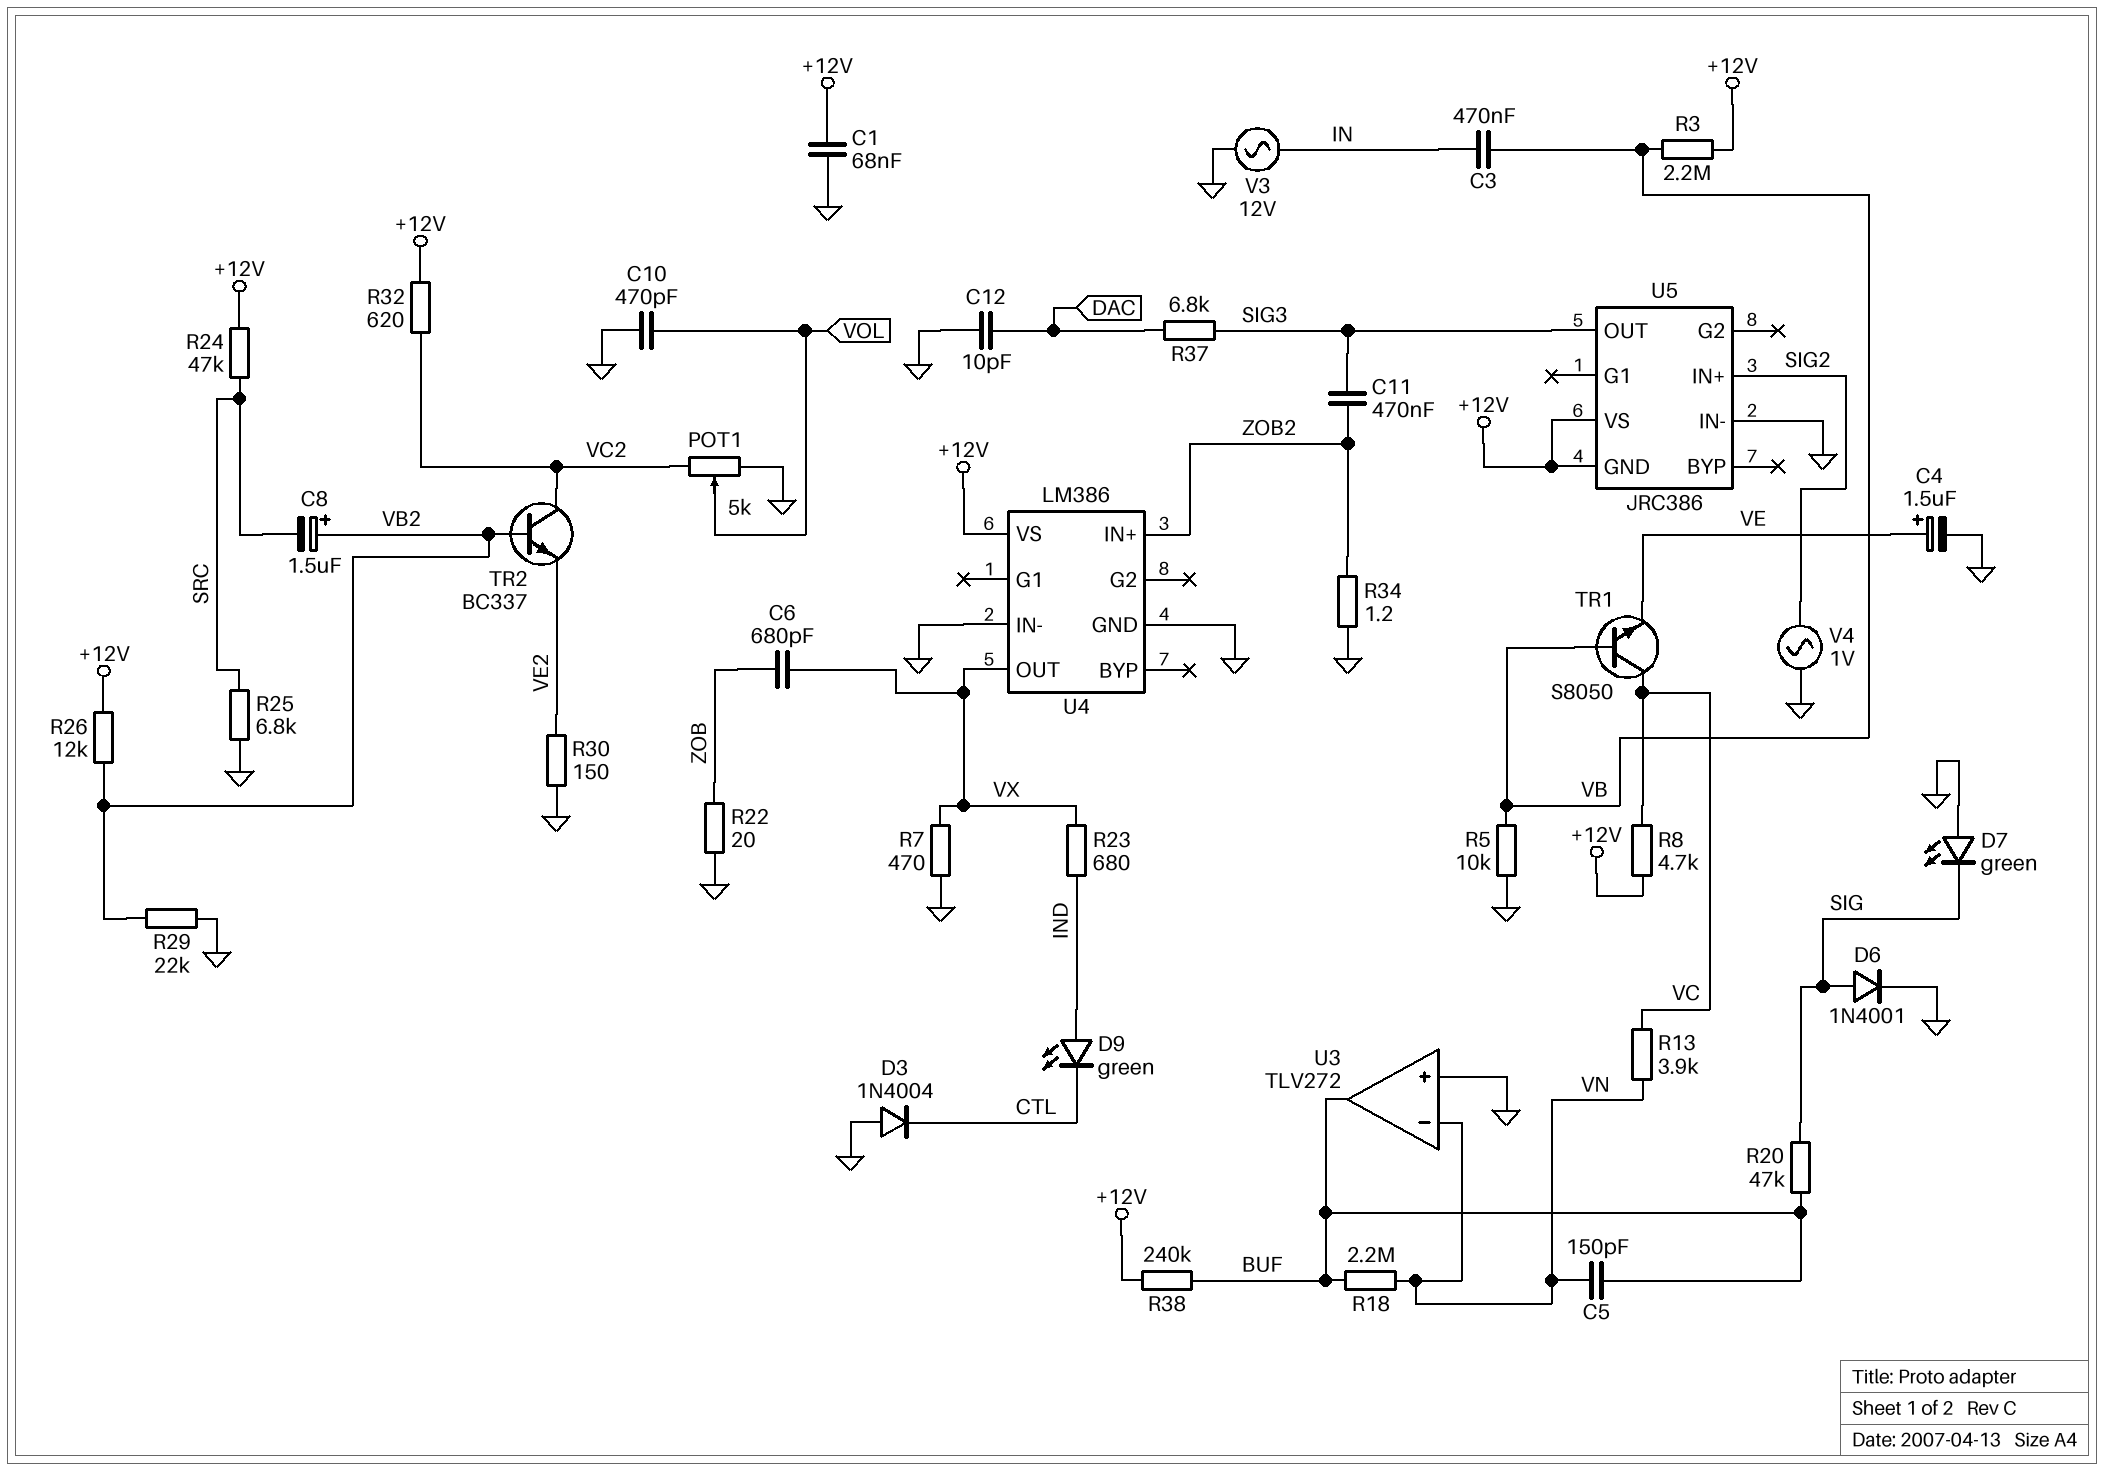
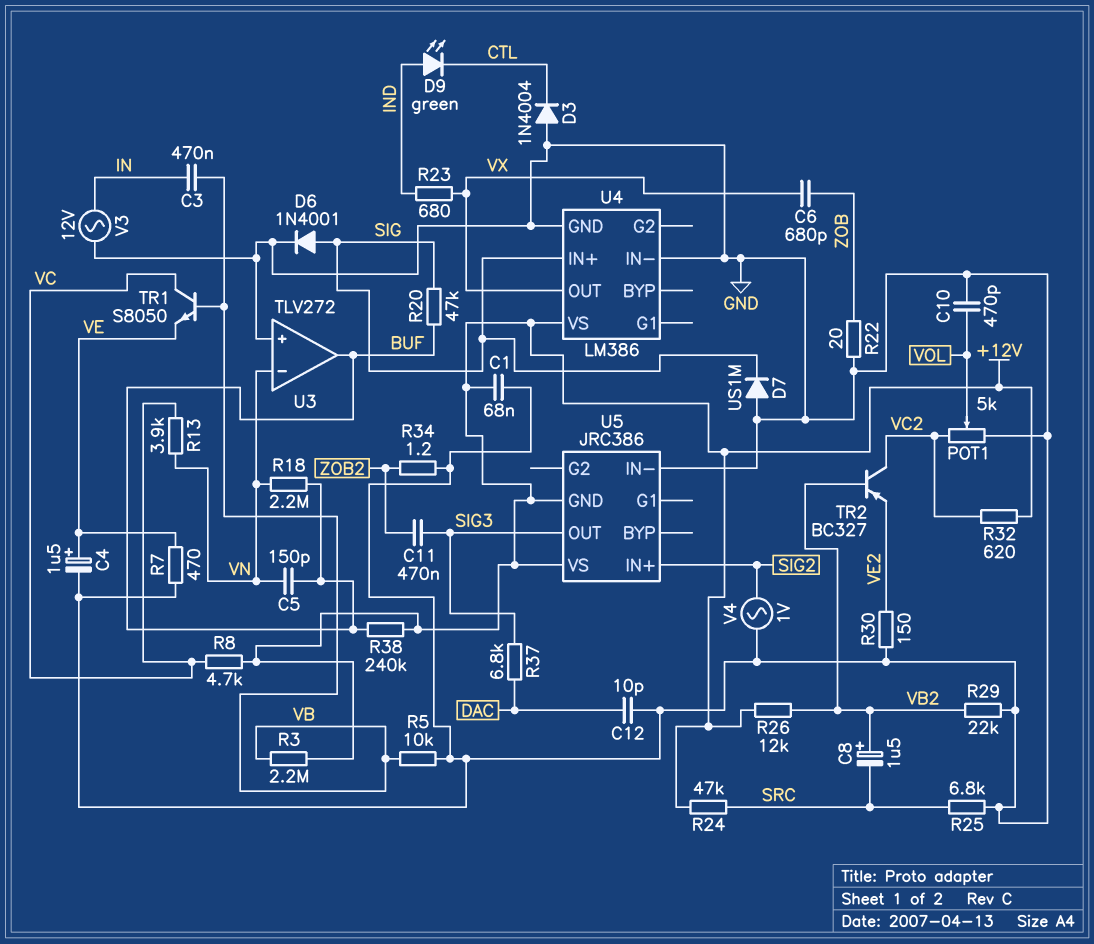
D7: LED green (A GND, K SIG) -> diode US1M (A GND, K SIG)
R7: 470 (GND, VX) -> 470 (GND, VE)
TR2: NPN BC337 (B VB2, C VC2, E VE2) -> PNP BC327 (B VB2, C VC2, E VE2)
U4 pin IN+: ZOB2 -> SIG

